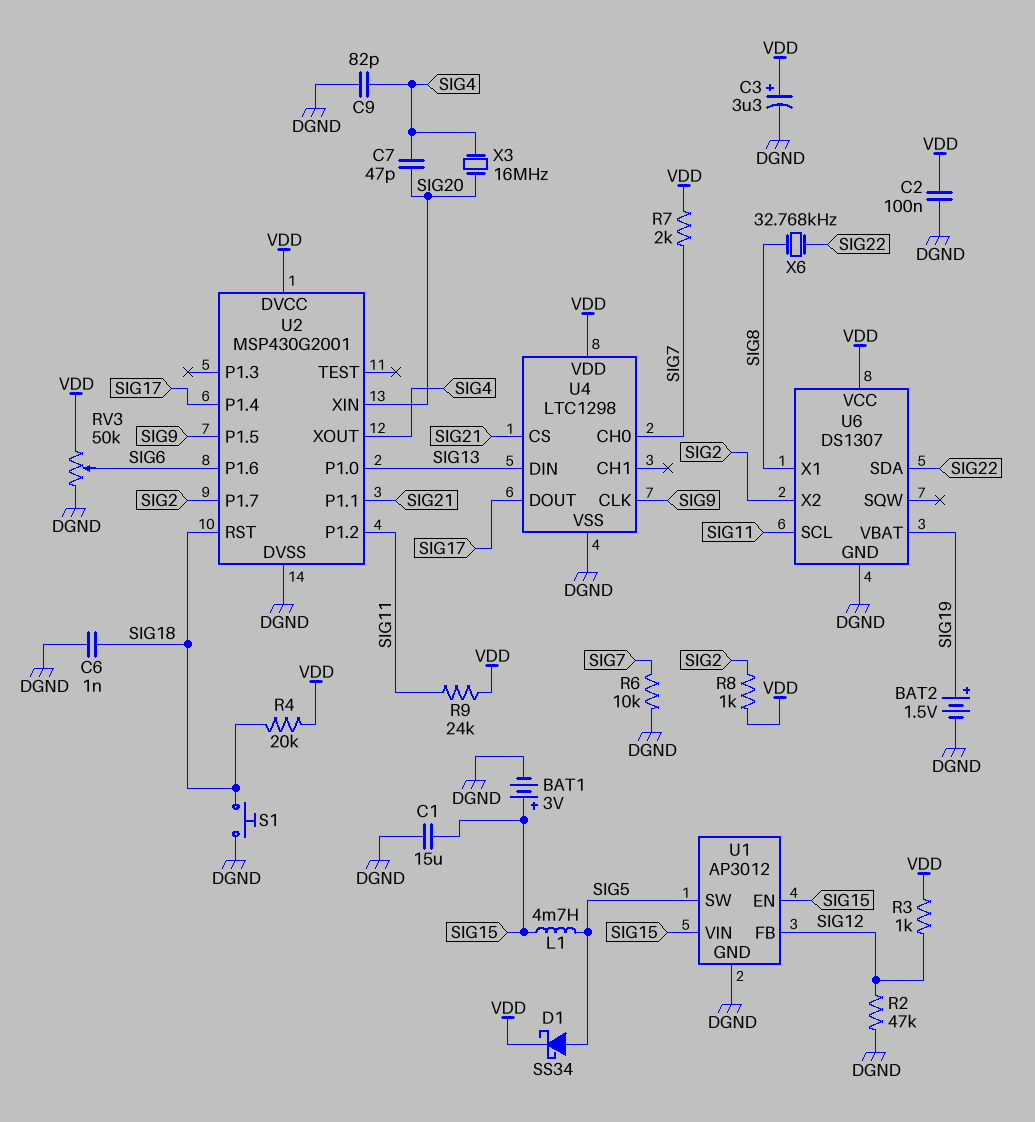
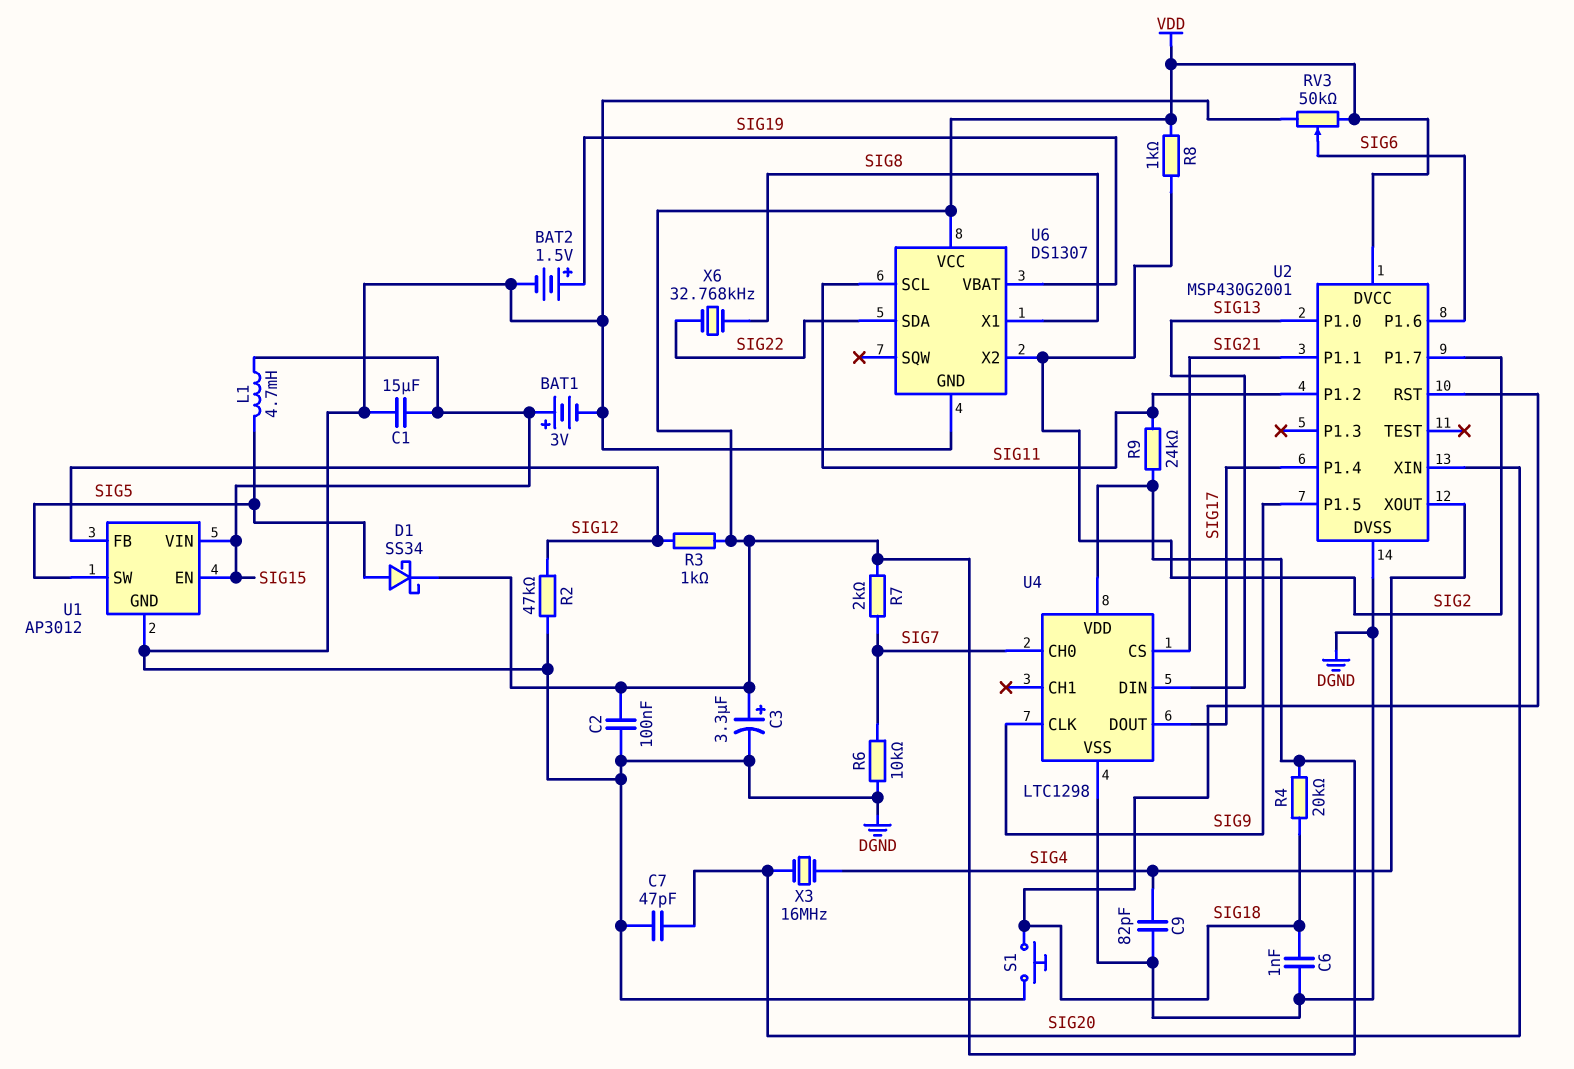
C7: 47pF (SIG4, SIG20) -> 47pF (DGND, SIG20)

